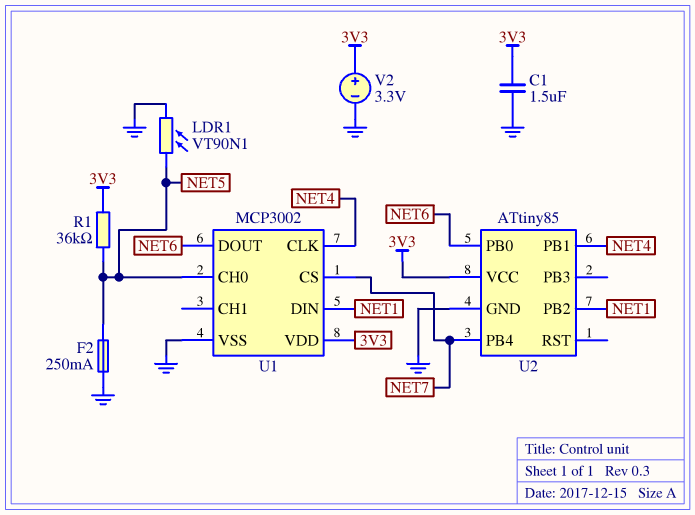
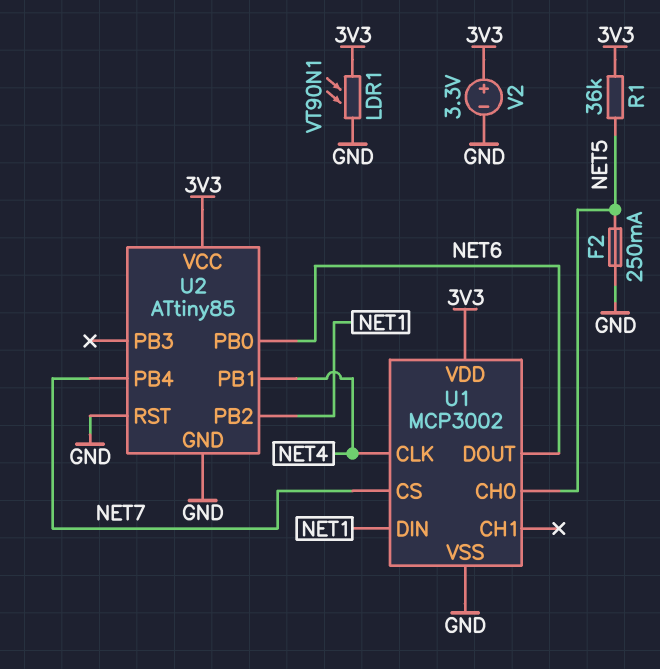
C1: 1.5uF (3V3, GND) -> none
LDR1: VT90N1 (GND, NET5) -> VT90N1 (3V3, GND)
U2 pin RST: none -> GND

